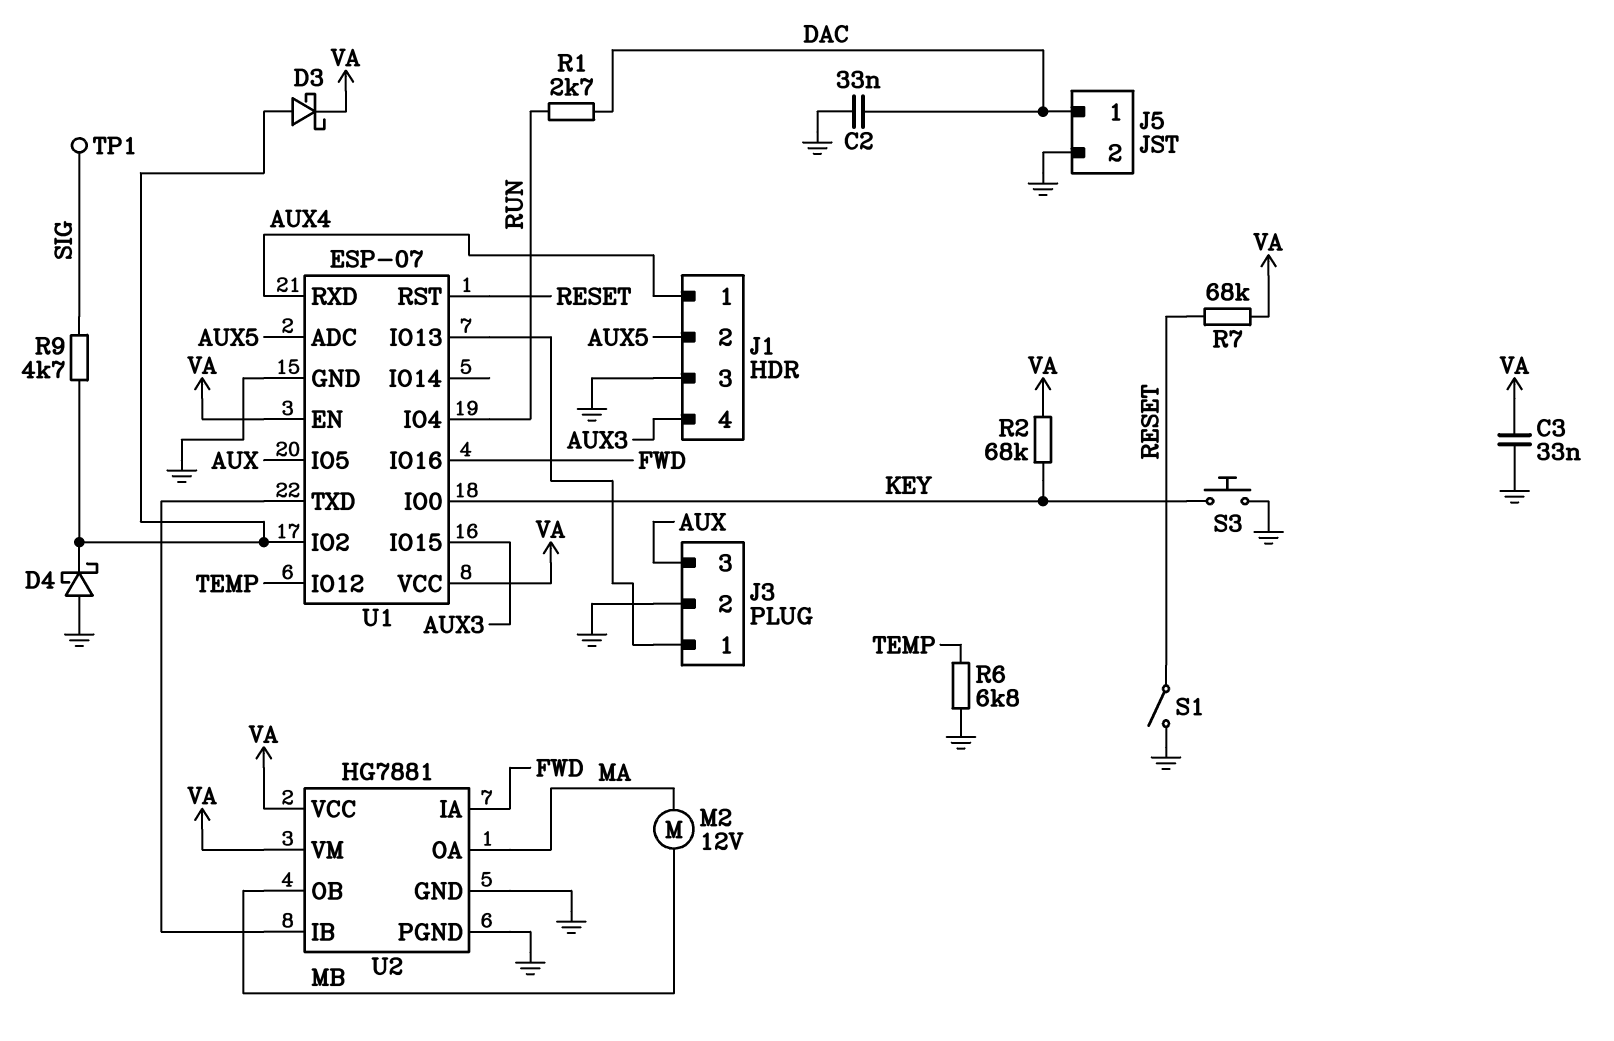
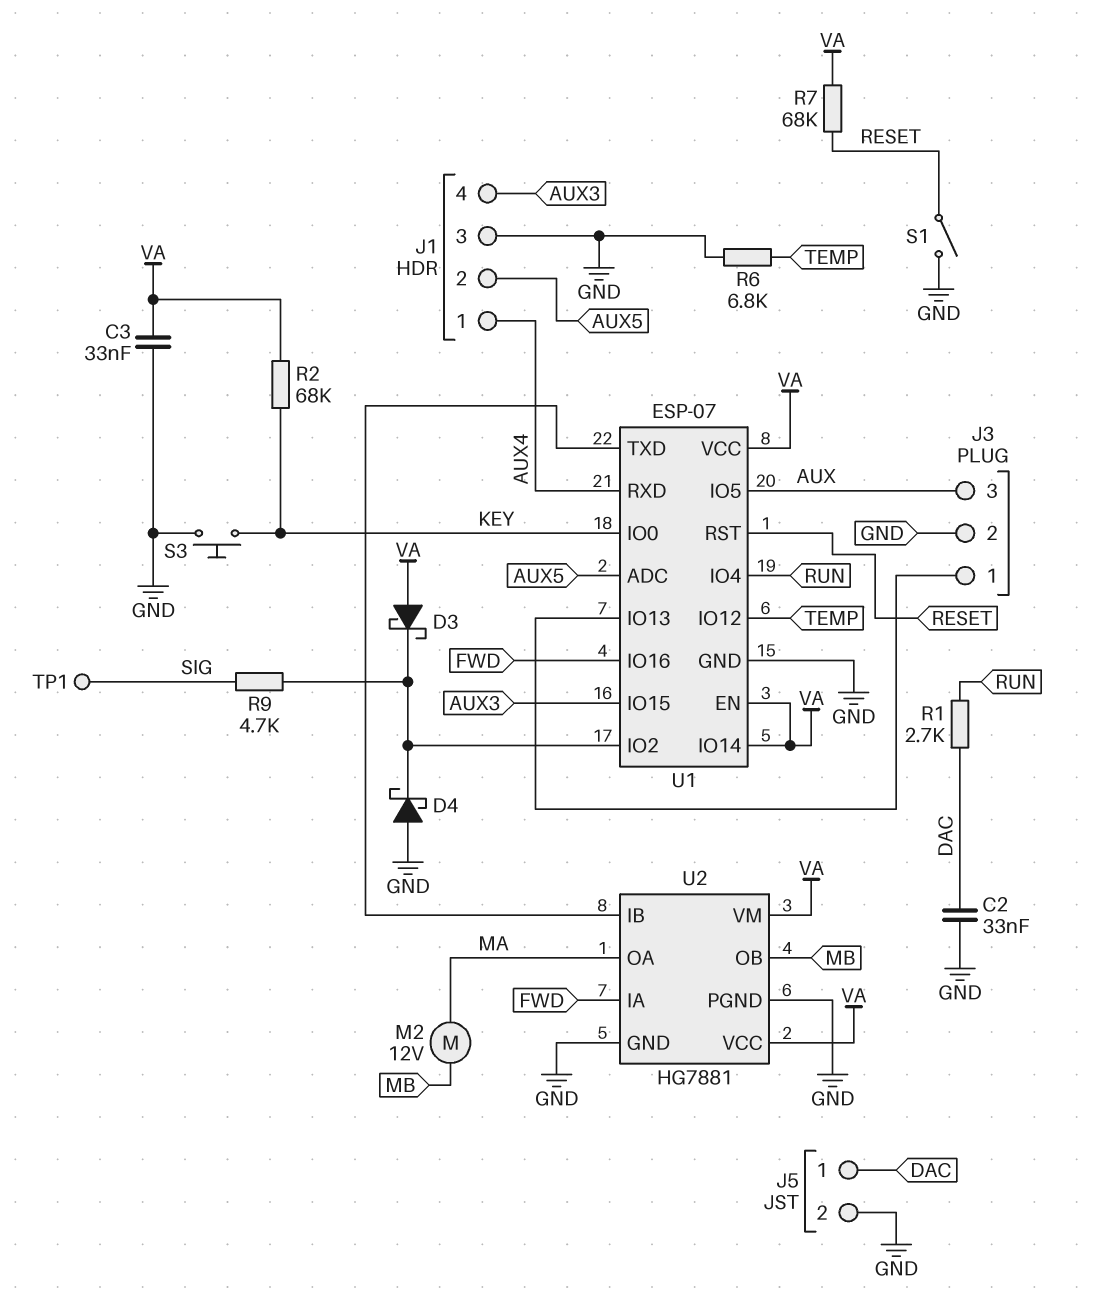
D3: schottky (A U1/IO2, K VA) -> schottky (A VA, K U1/IO2)
U1 pin IO14: none -> VA

